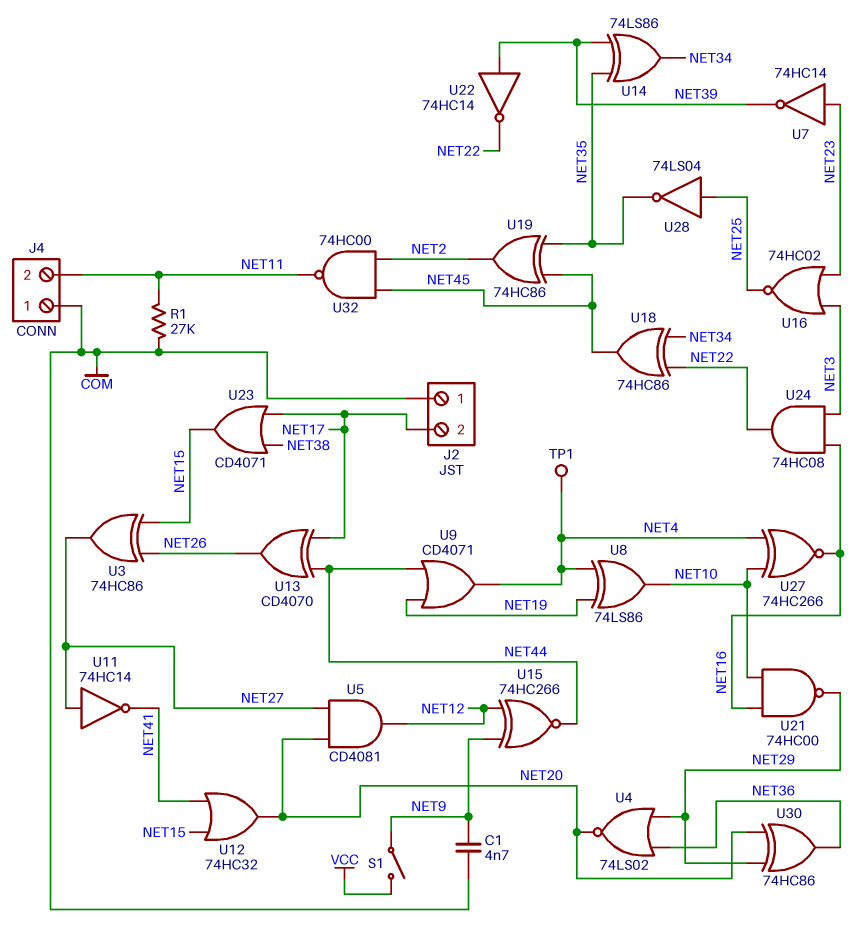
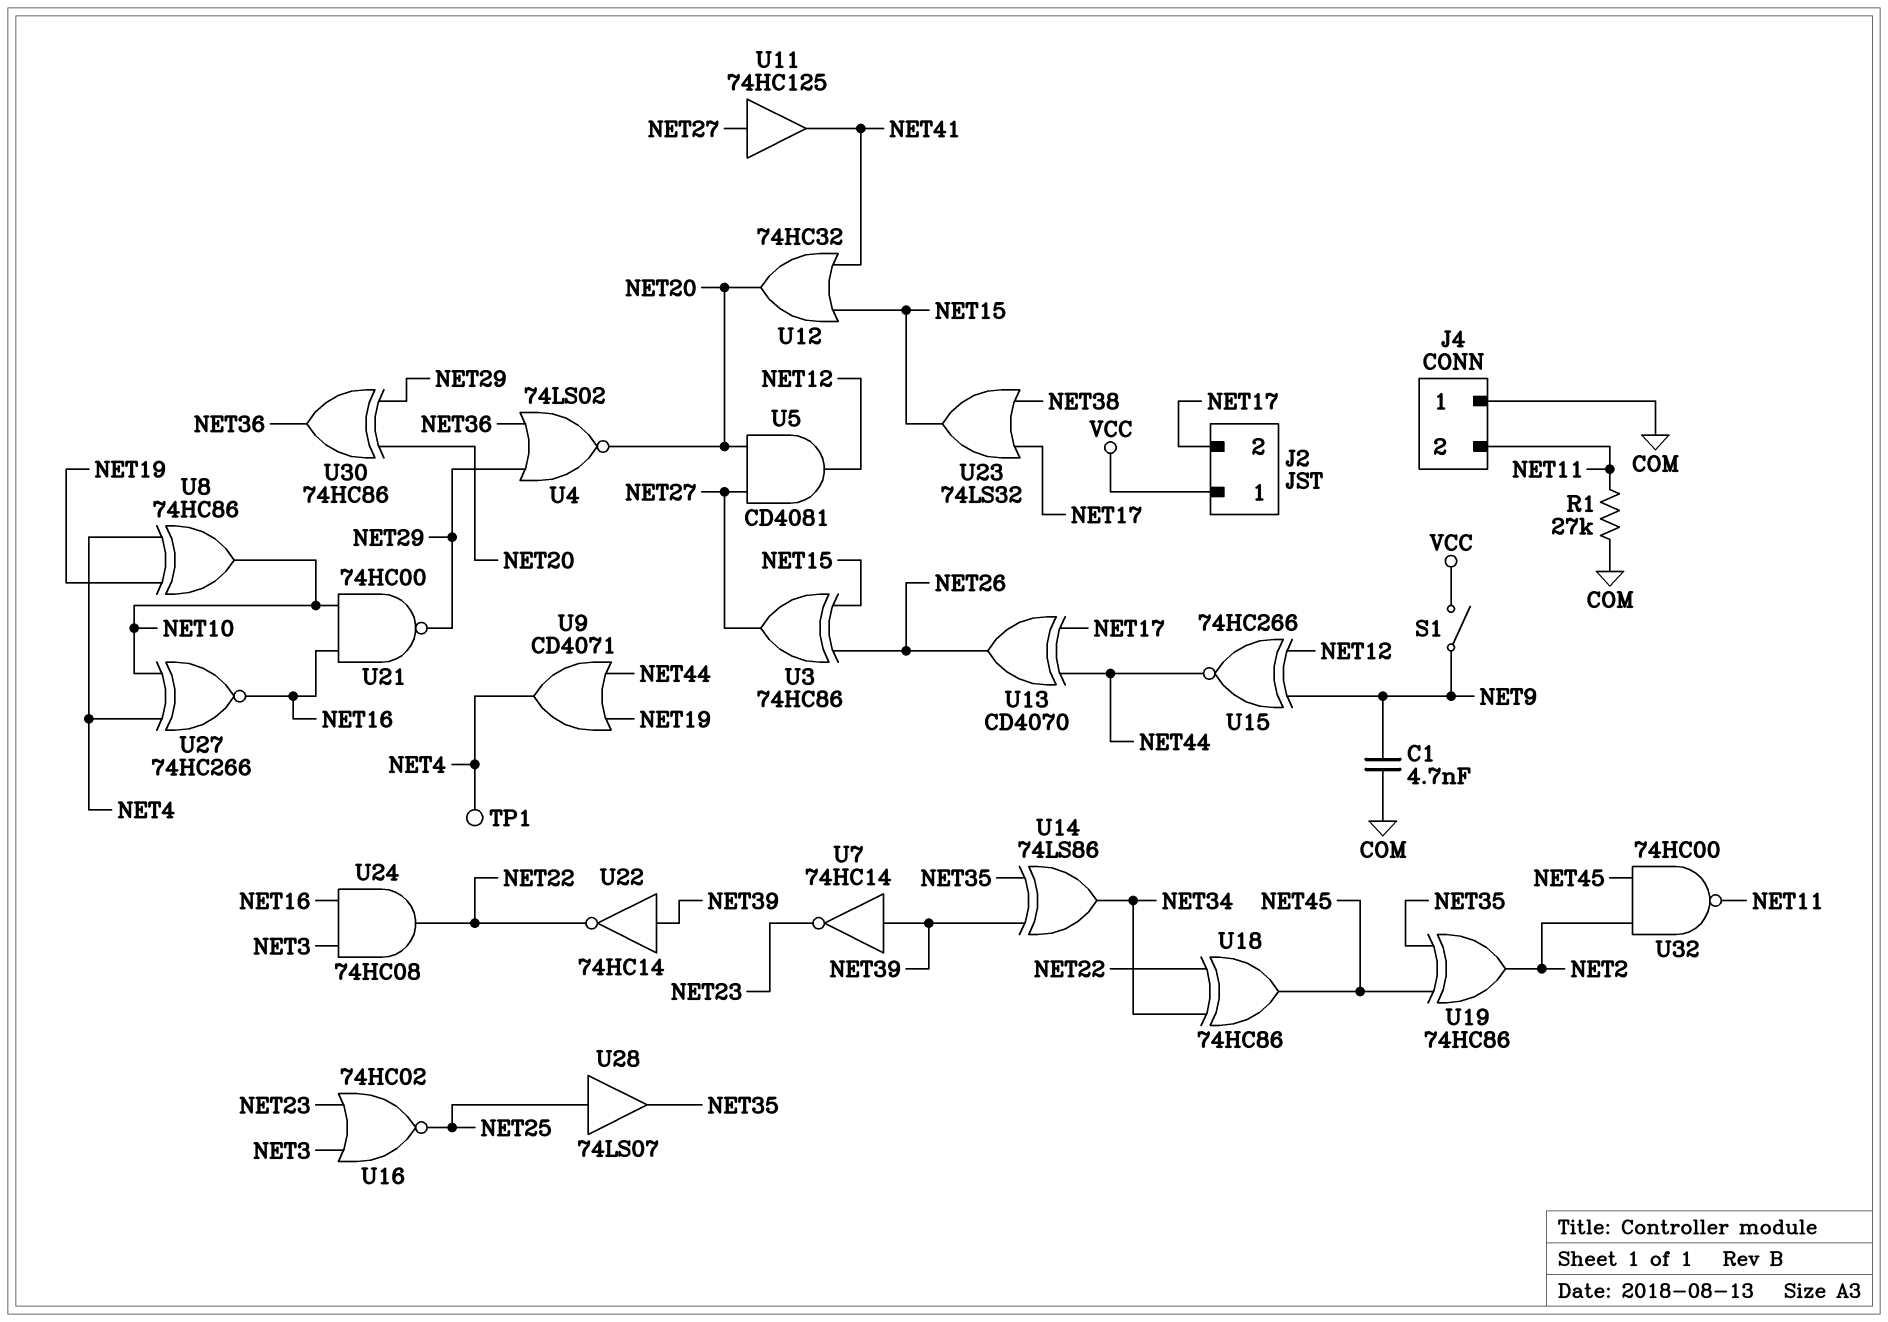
J2 pin 1: COM -> VCC
U7: NOT 74HC14 (in NET23, out NET39) -> NOT 74HC14 (in NET39, out NET23)
U8: XOR 74LS86 (in NET4, in NET19, out NET10) -> XOR 74HC86 (in NET4, in NET19, out NET10)
U11: NOT 74HC14 (in NET27, out NET41) -> buffer 74HC125 (in NET27, out NET41)
U23: OR CD4071 (in NET17, in NET38, out NET15) -> OR 74LS32 (in NET17, in NET38, out NET15)
U28: NOT 74LS04 (in NET25, out NET35) -> buffer 74LS07 (in NET25, out NET35)

